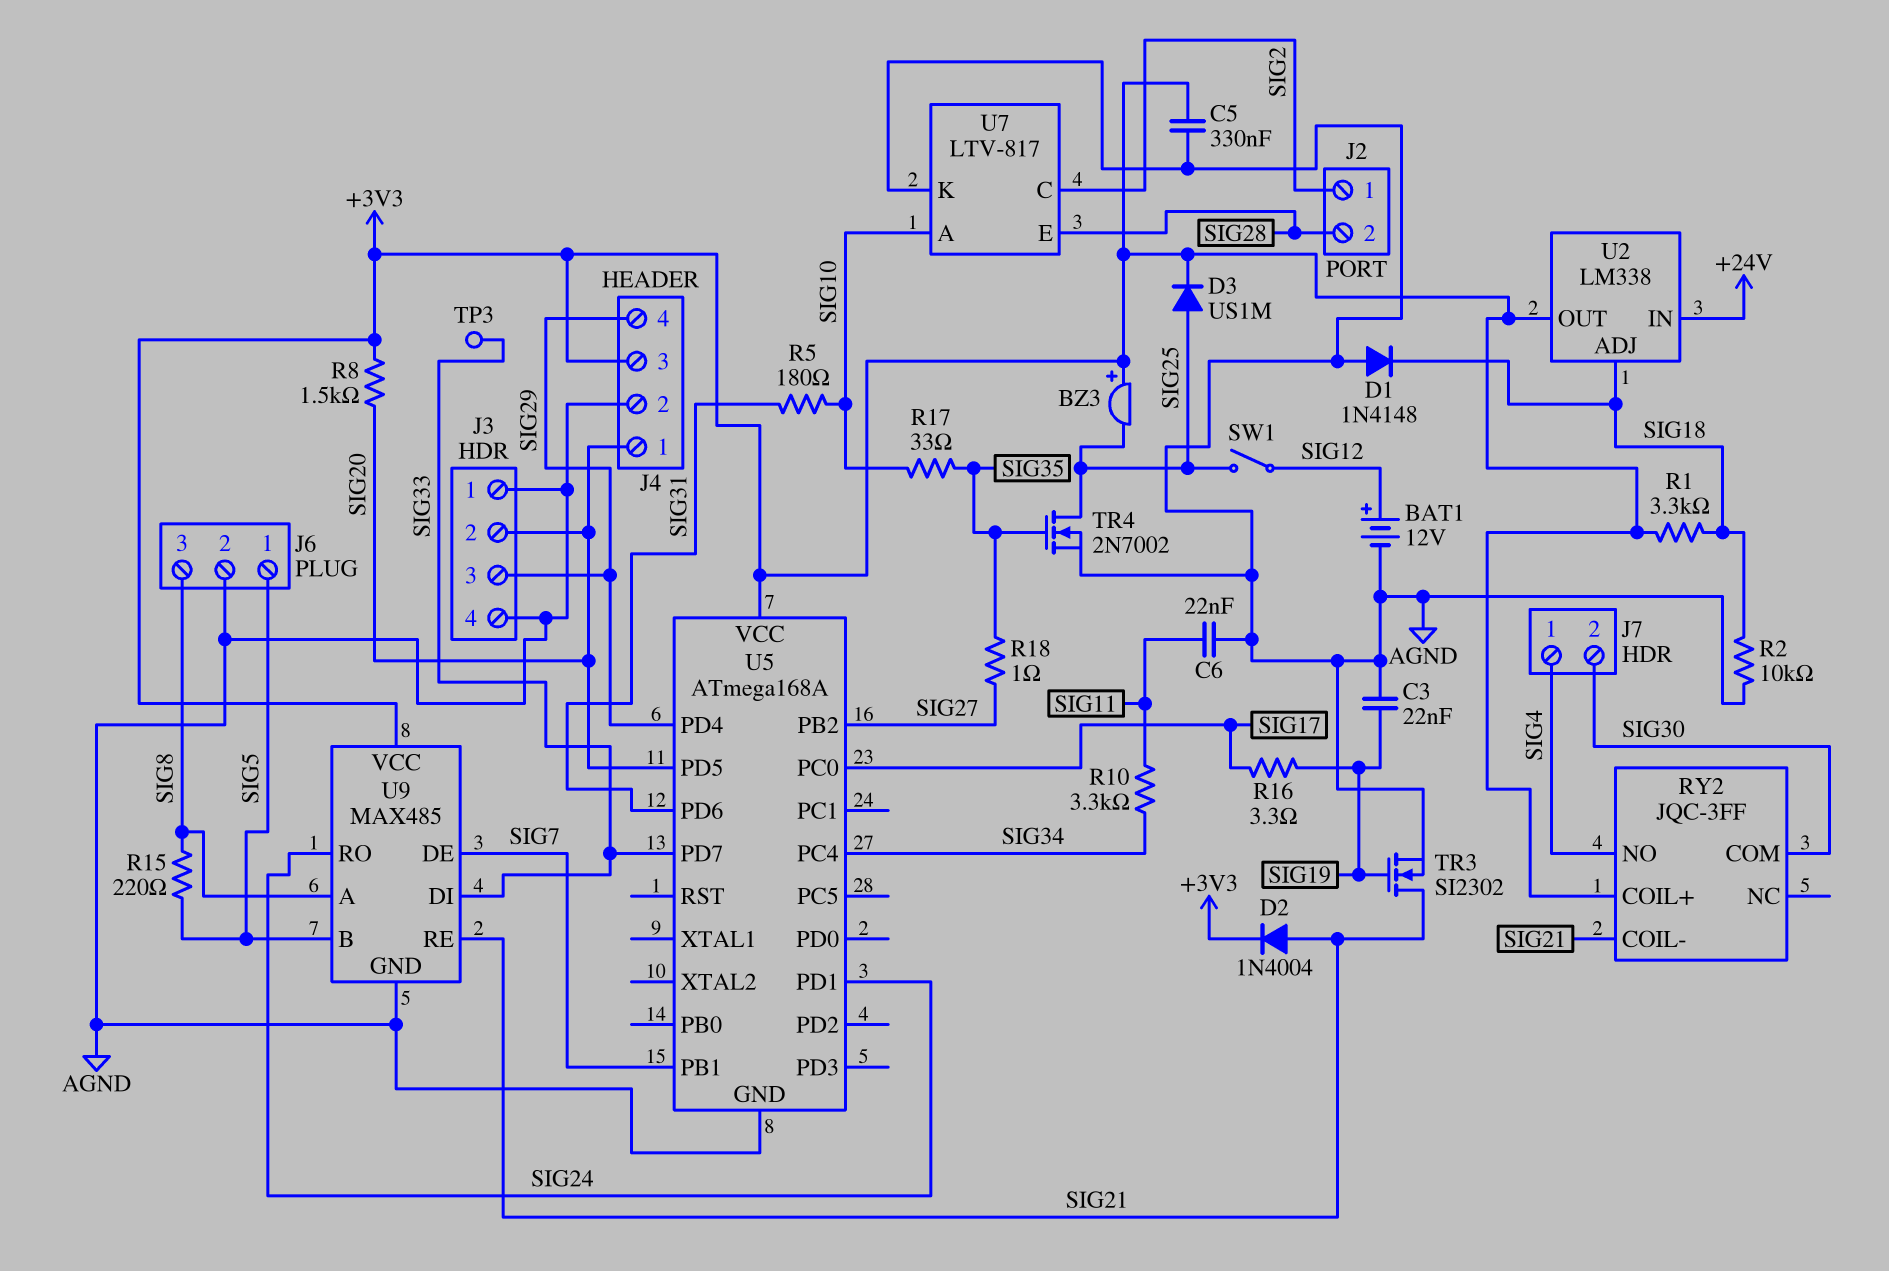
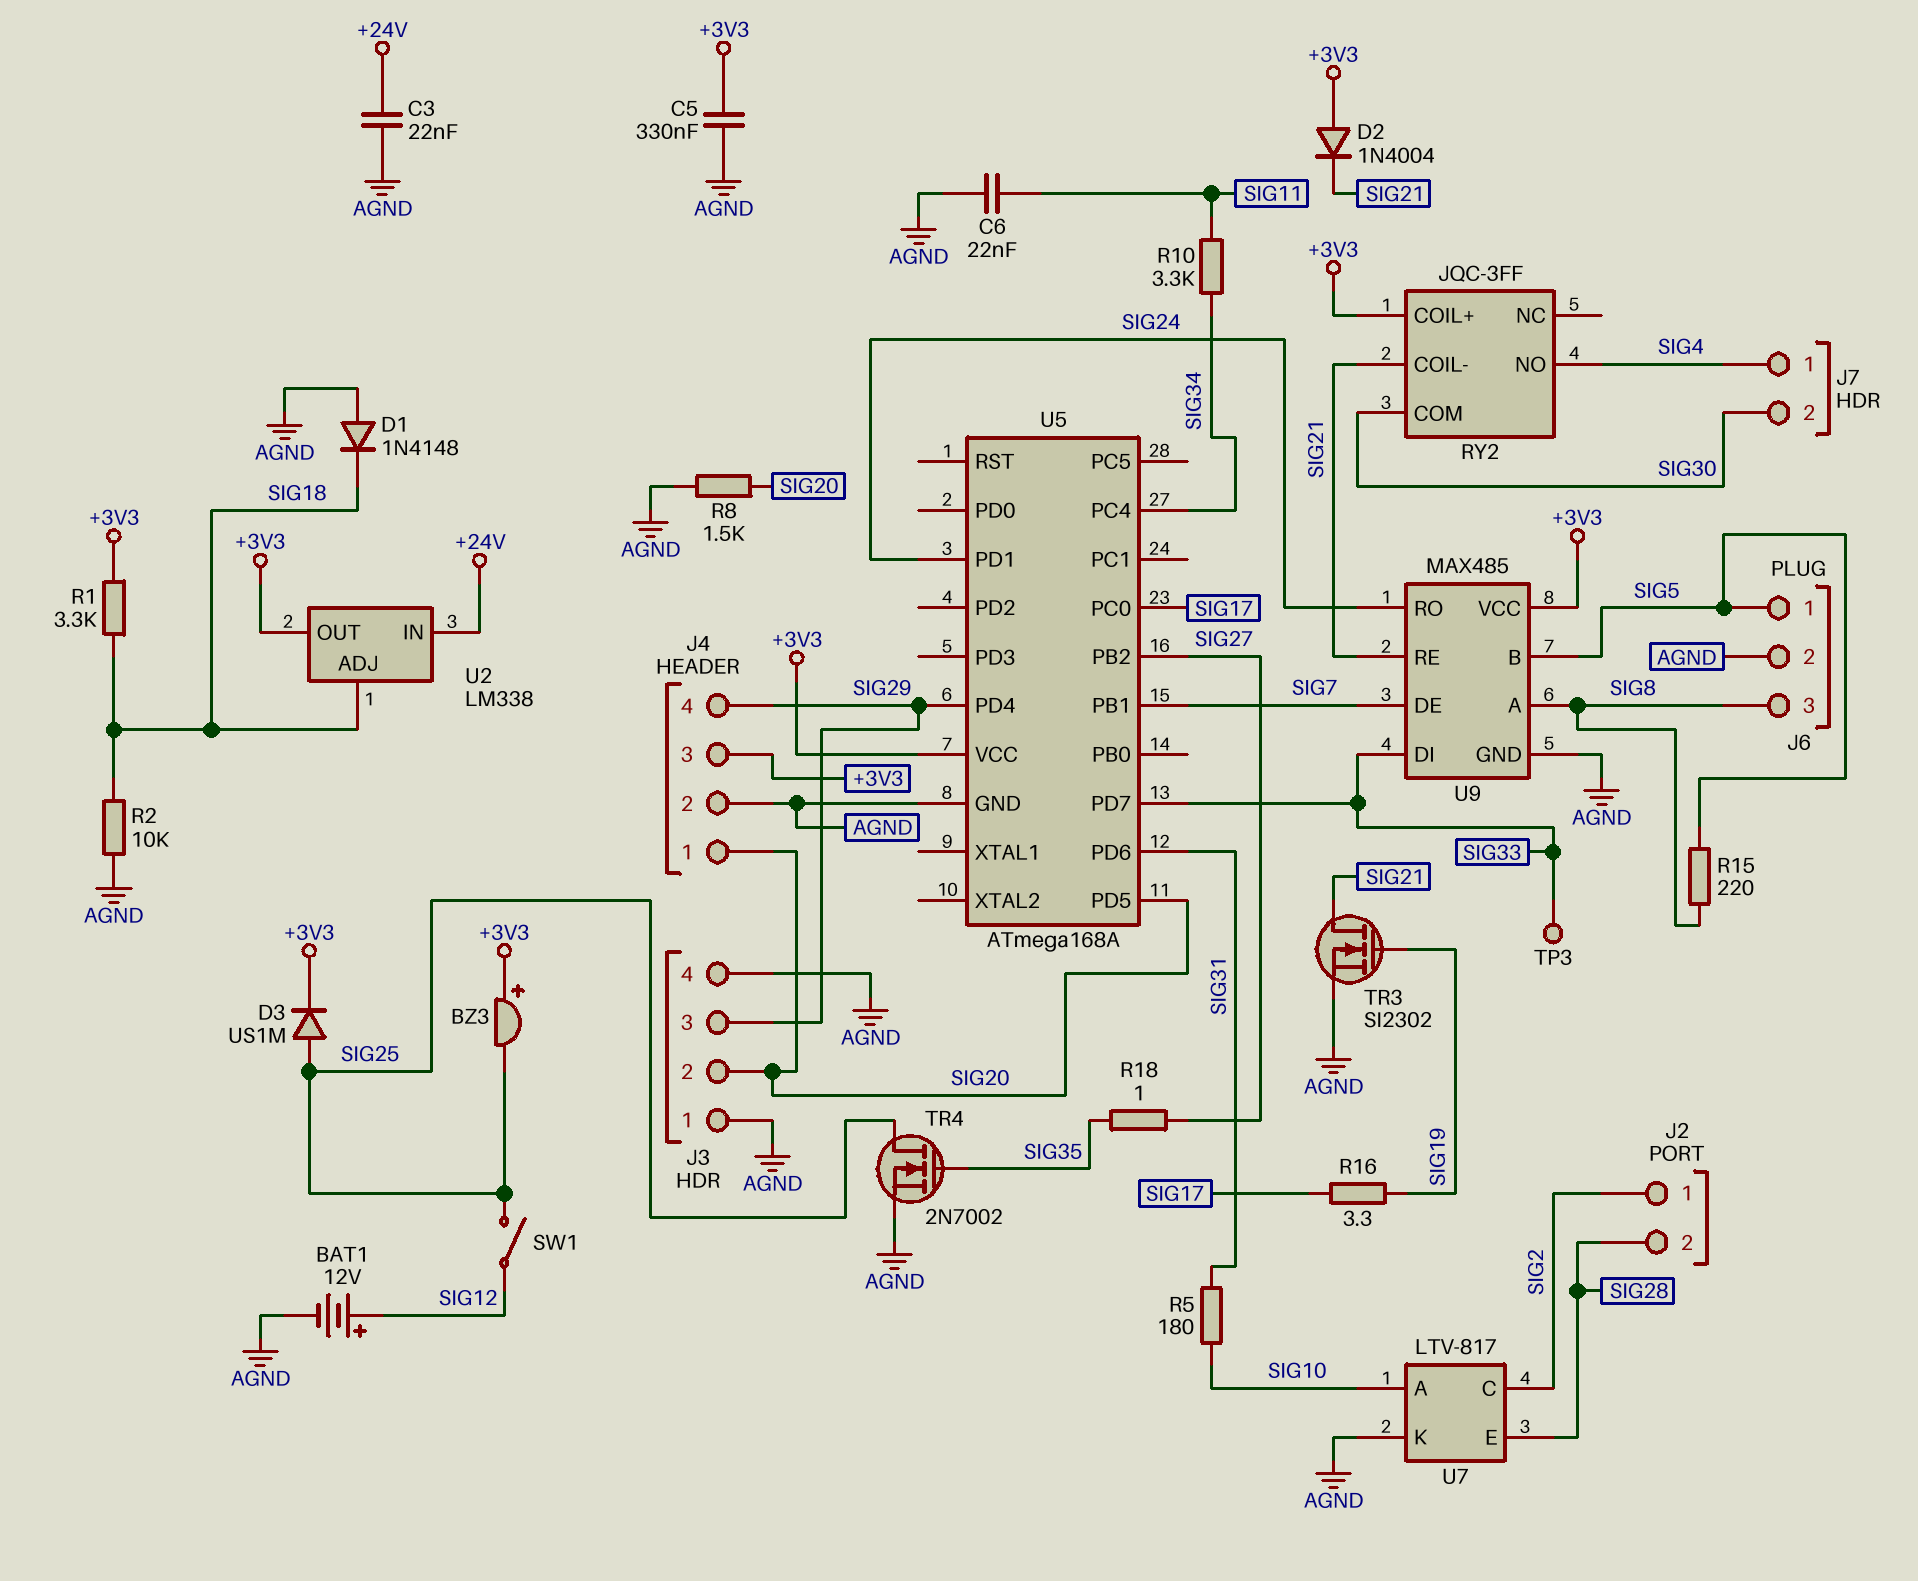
C3: 22nF (AGND, SIG19) -> 22nF (+24V, AGND)
D2: diode 1N4004 (A SIG21, K +3V3) -> diode 1N4004 (A +3V3, K SIG21)
R8: 1.5k (+3V3, SIG20) -> 1.5k (AGND, SIG20)
R17: 33 (SIG10, SIG35) -> none

